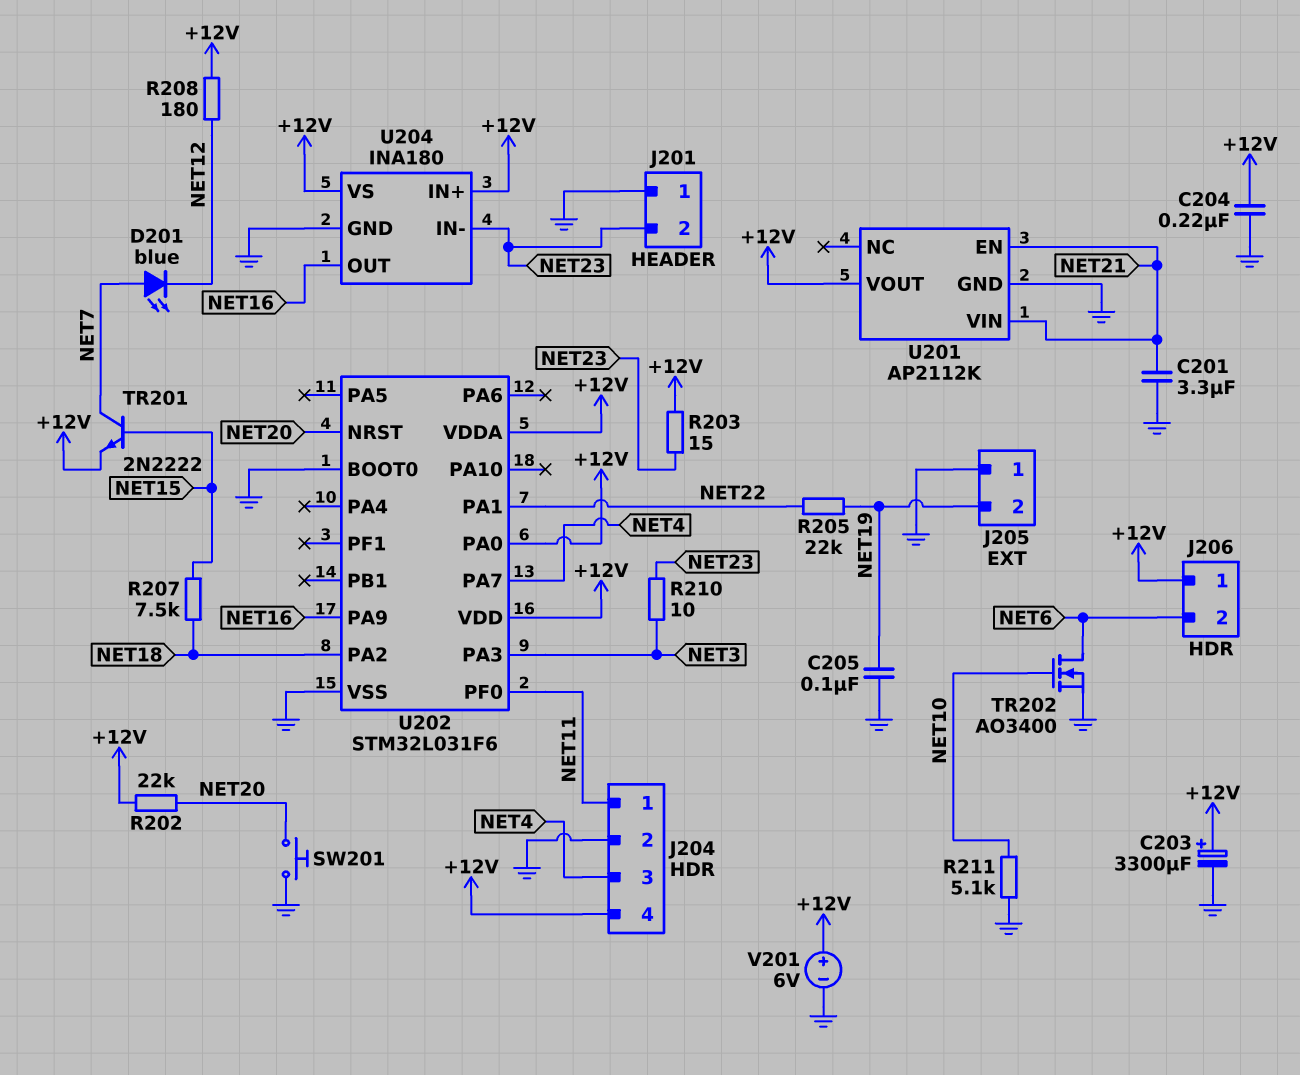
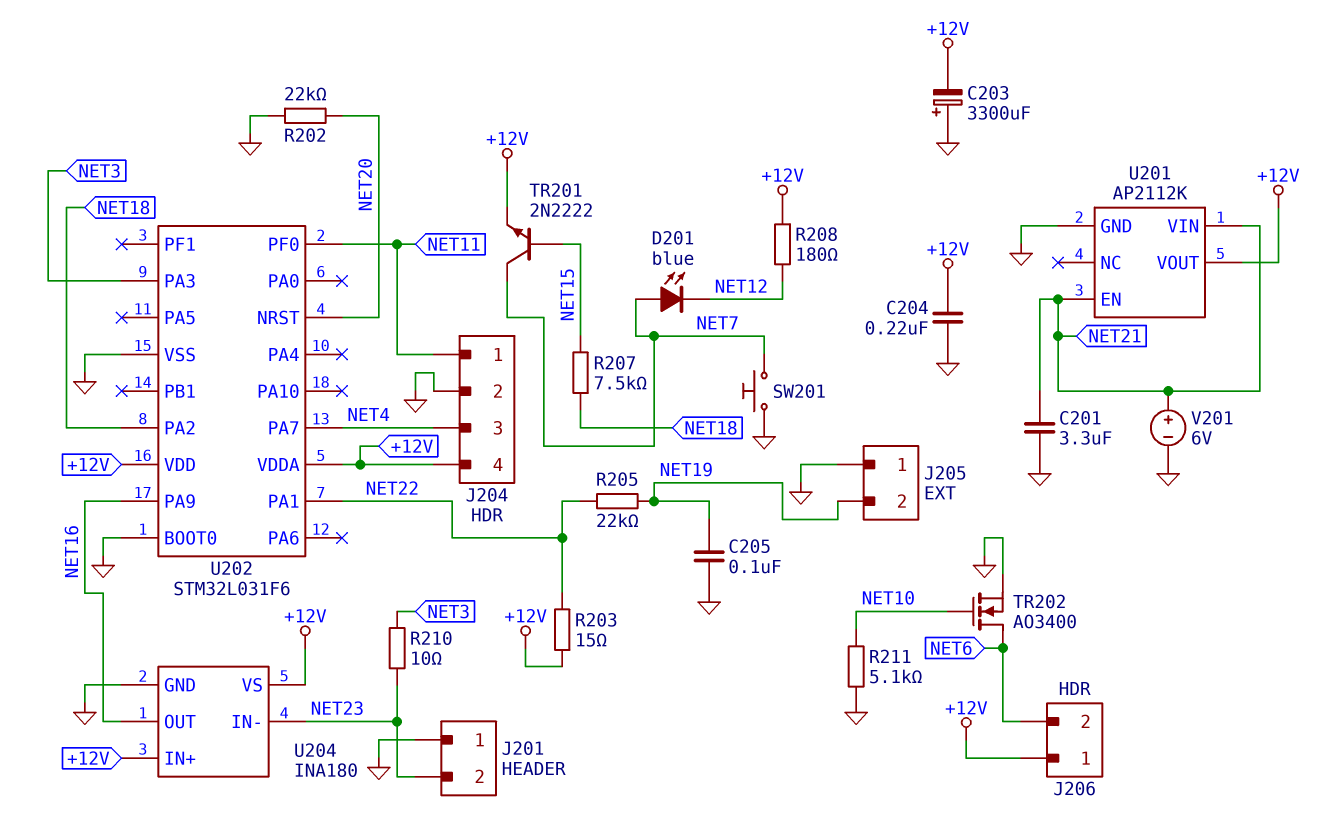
C203: 3300uF (plus +12V, minus GND) -> 3300uF (plus GND, minus +12V)
R202: 22k (+12V, NET20) -> 22k (GND, NET20)
R203: 15 (+12V, NET23) -> 15 (+12V, NET22)
SW201: button (GND, NET20) -> button (GND, NET7)
U202 pin PA0: +12V -> none
V201: 6V (plus +12V, minus GND) -> 6V (plus NET21, minus GND)

